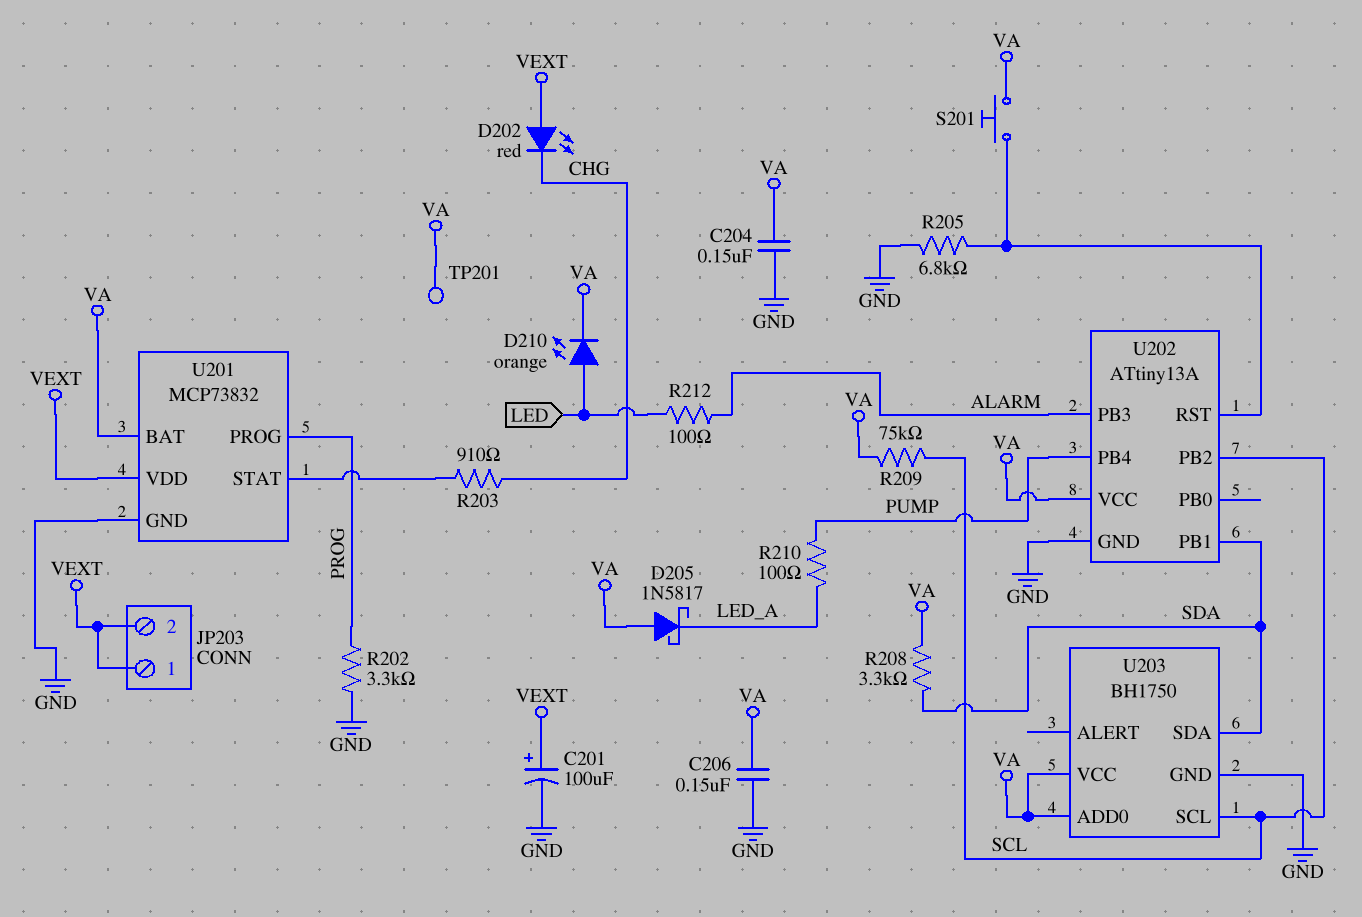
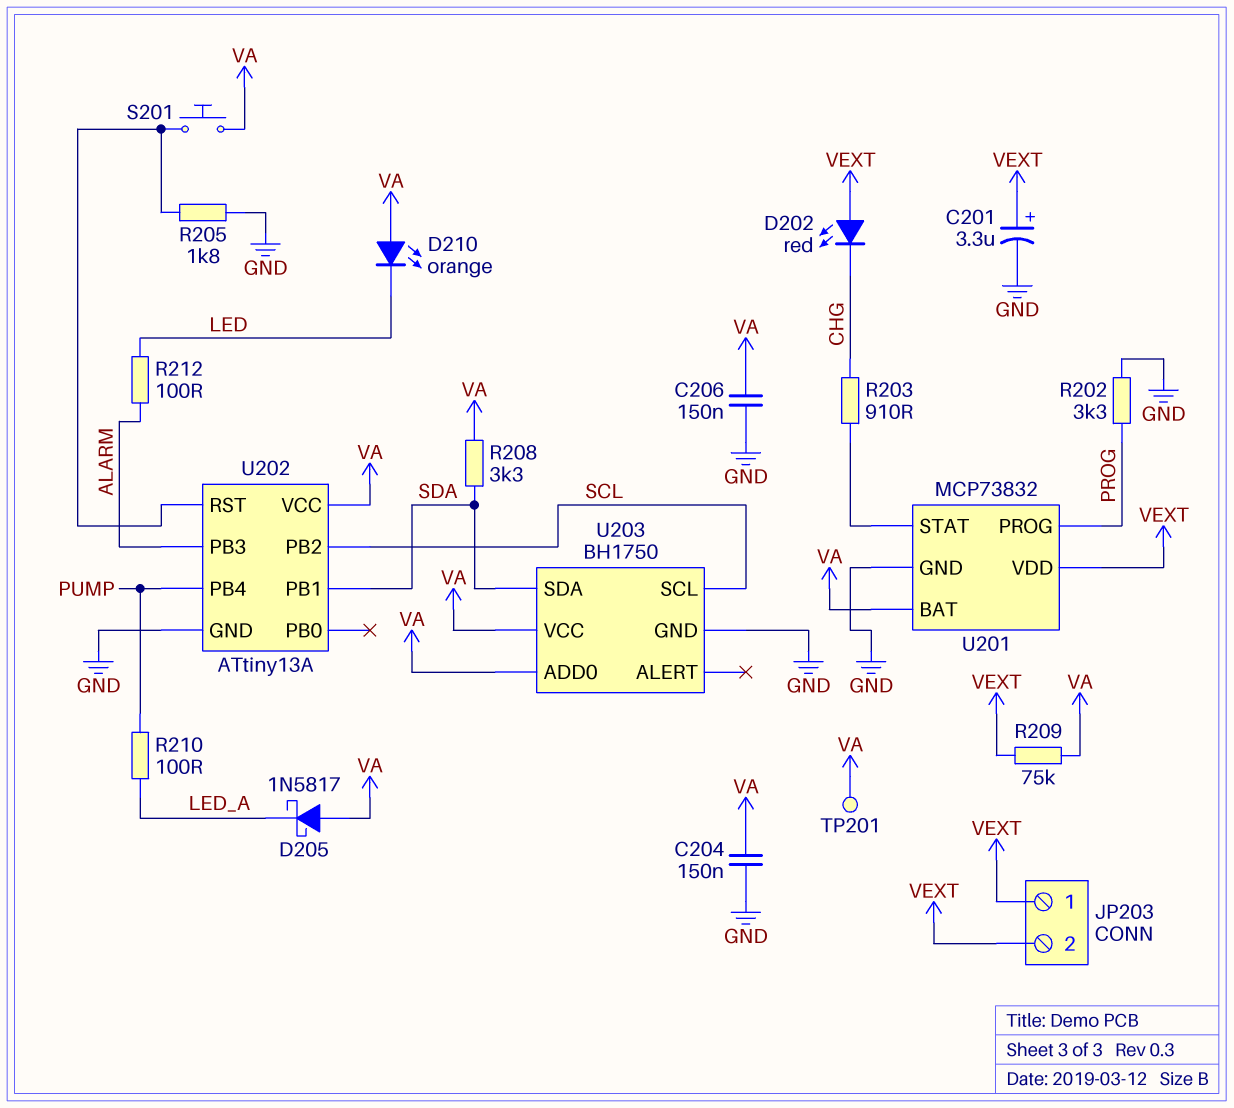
C201: 100uF (plus VEXT, minus GND) -> 3.3uF (plus VEXT, minus GND)
D210: LED orange (A LED, K VA) -> LED orange (A VA, K LED)
R205: 6.8k (GND, U202/RST) -> 1.8k (GND, U202/RST)
R209: 75k (SCL, VA) -> 75k (VA, VEXT)

